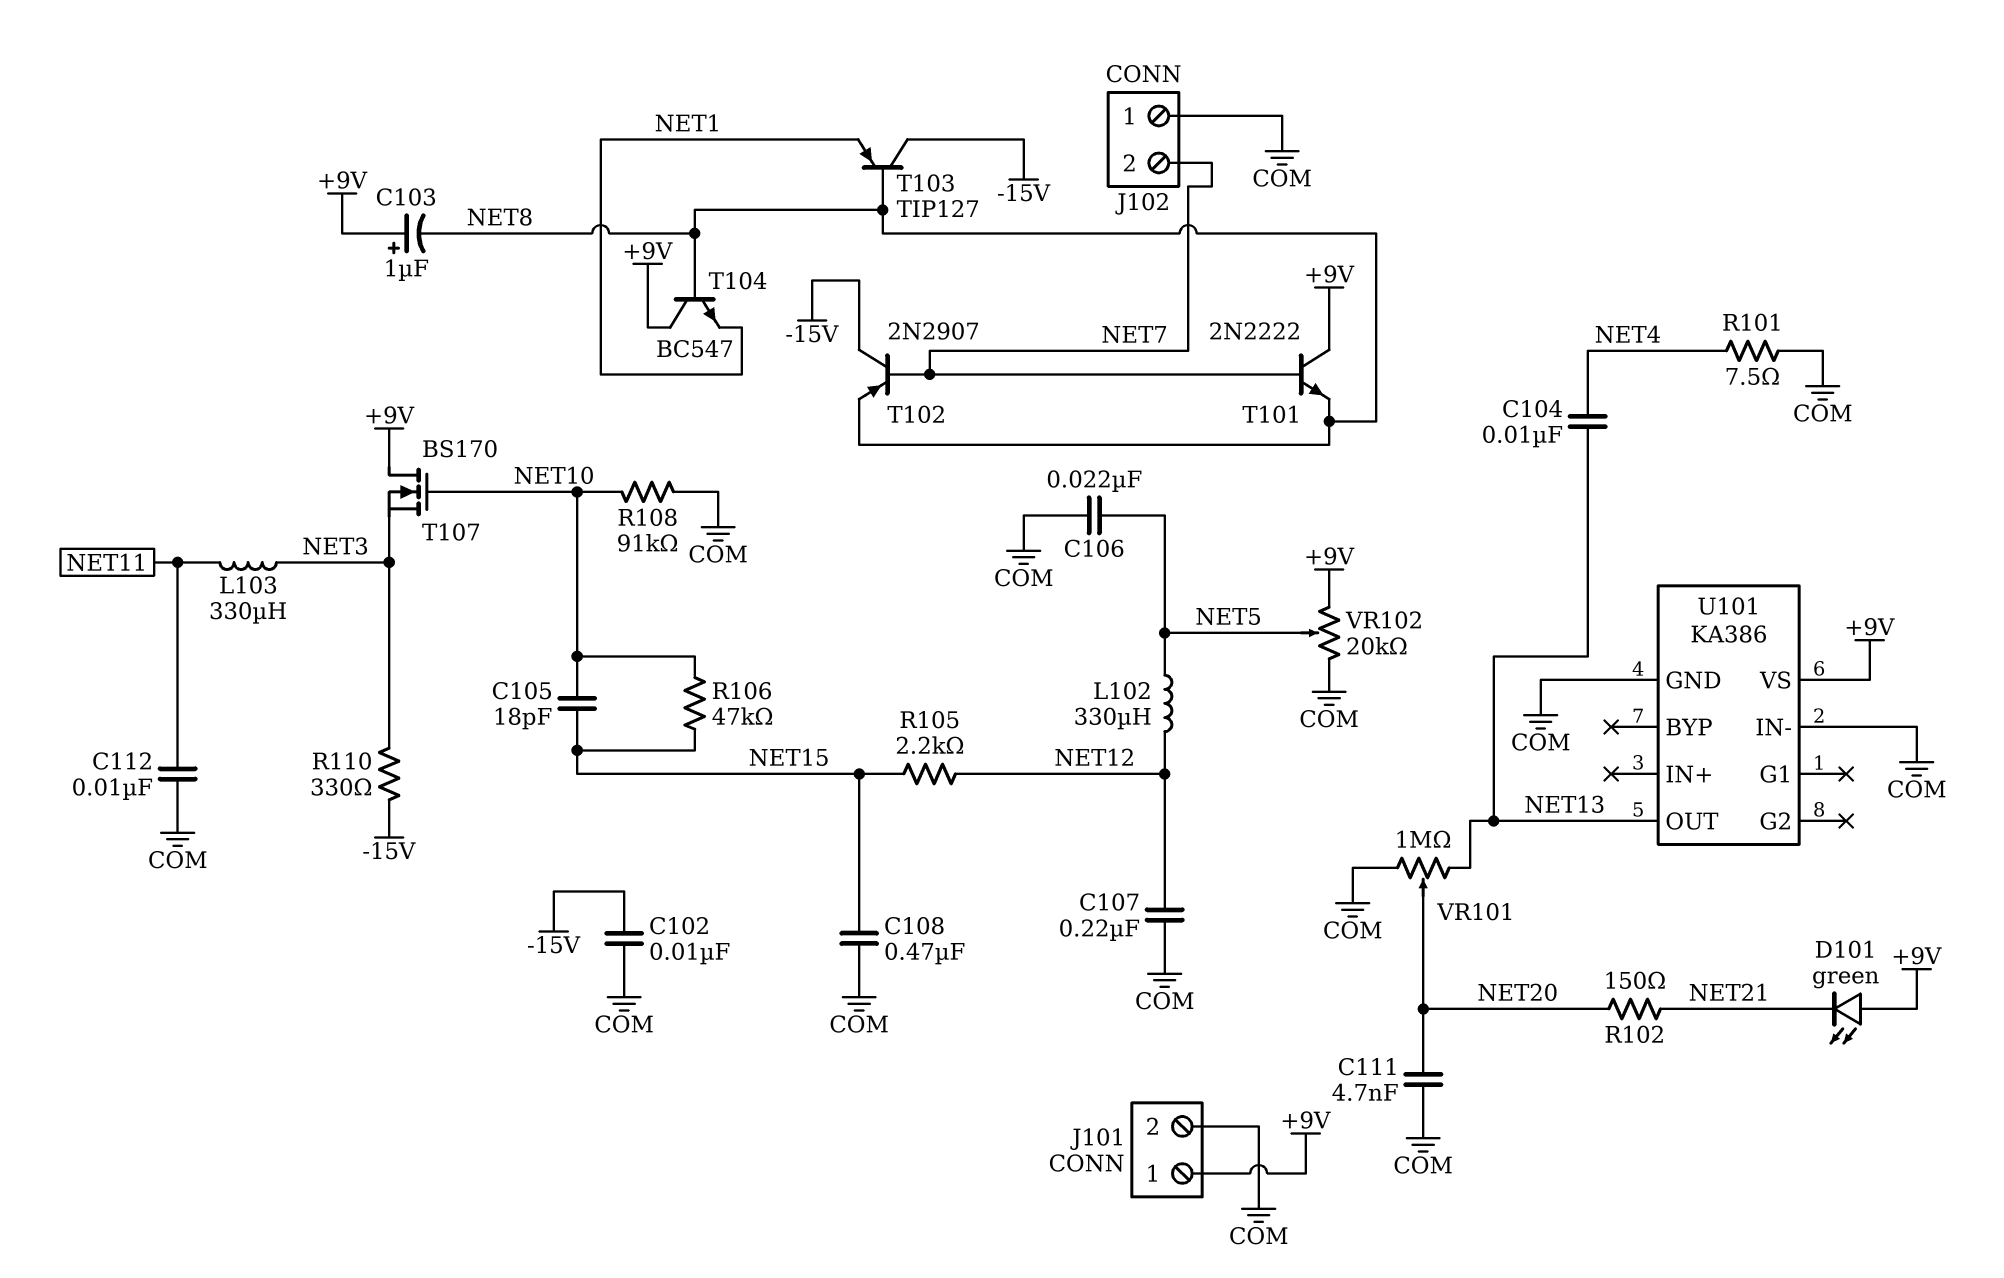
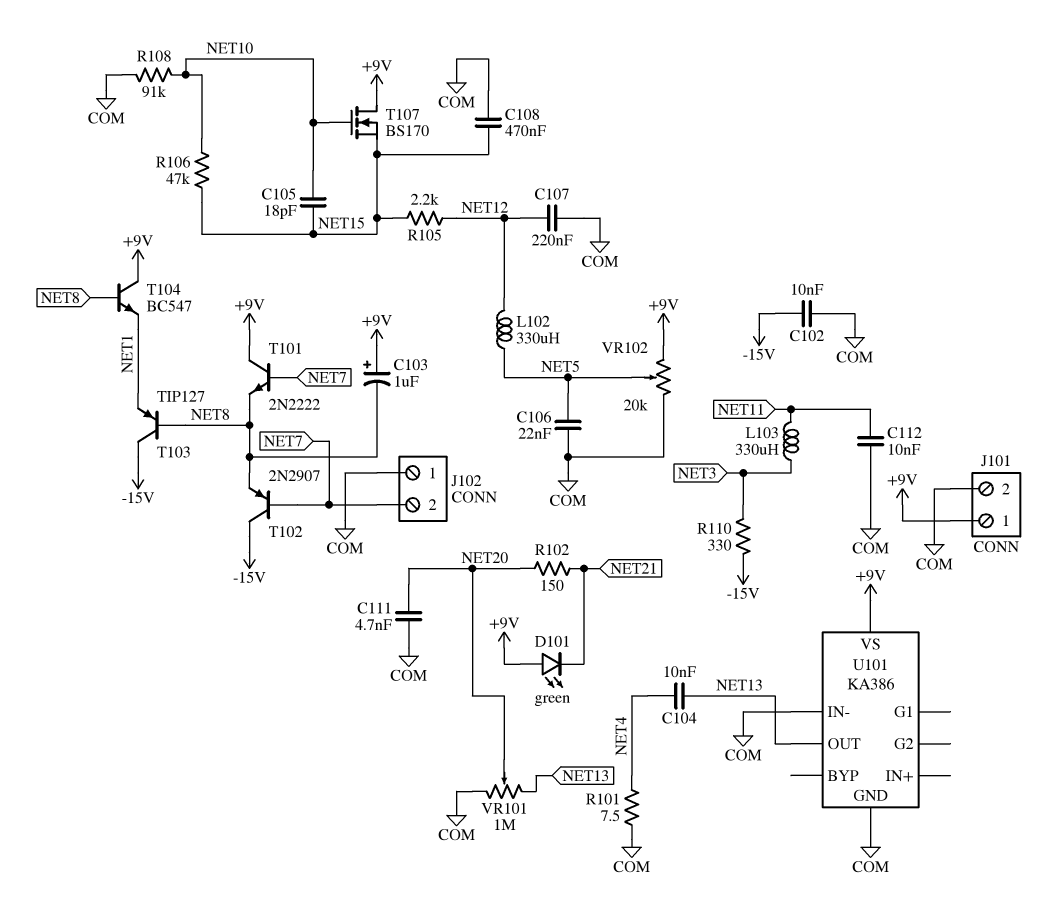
T107: NMOS BS170 (G NET10, D +9V, S NET3) -> NMOS BS170 (G NET10, D +9V, S NET15)

